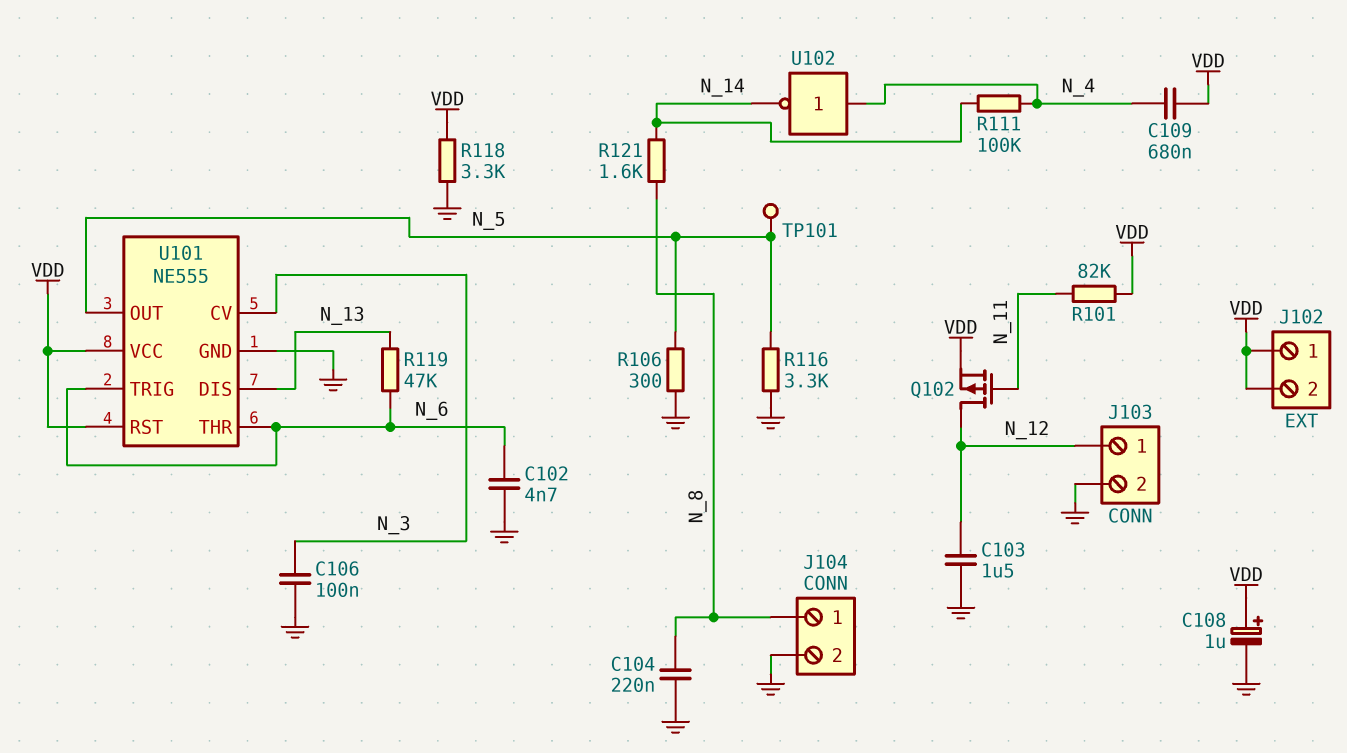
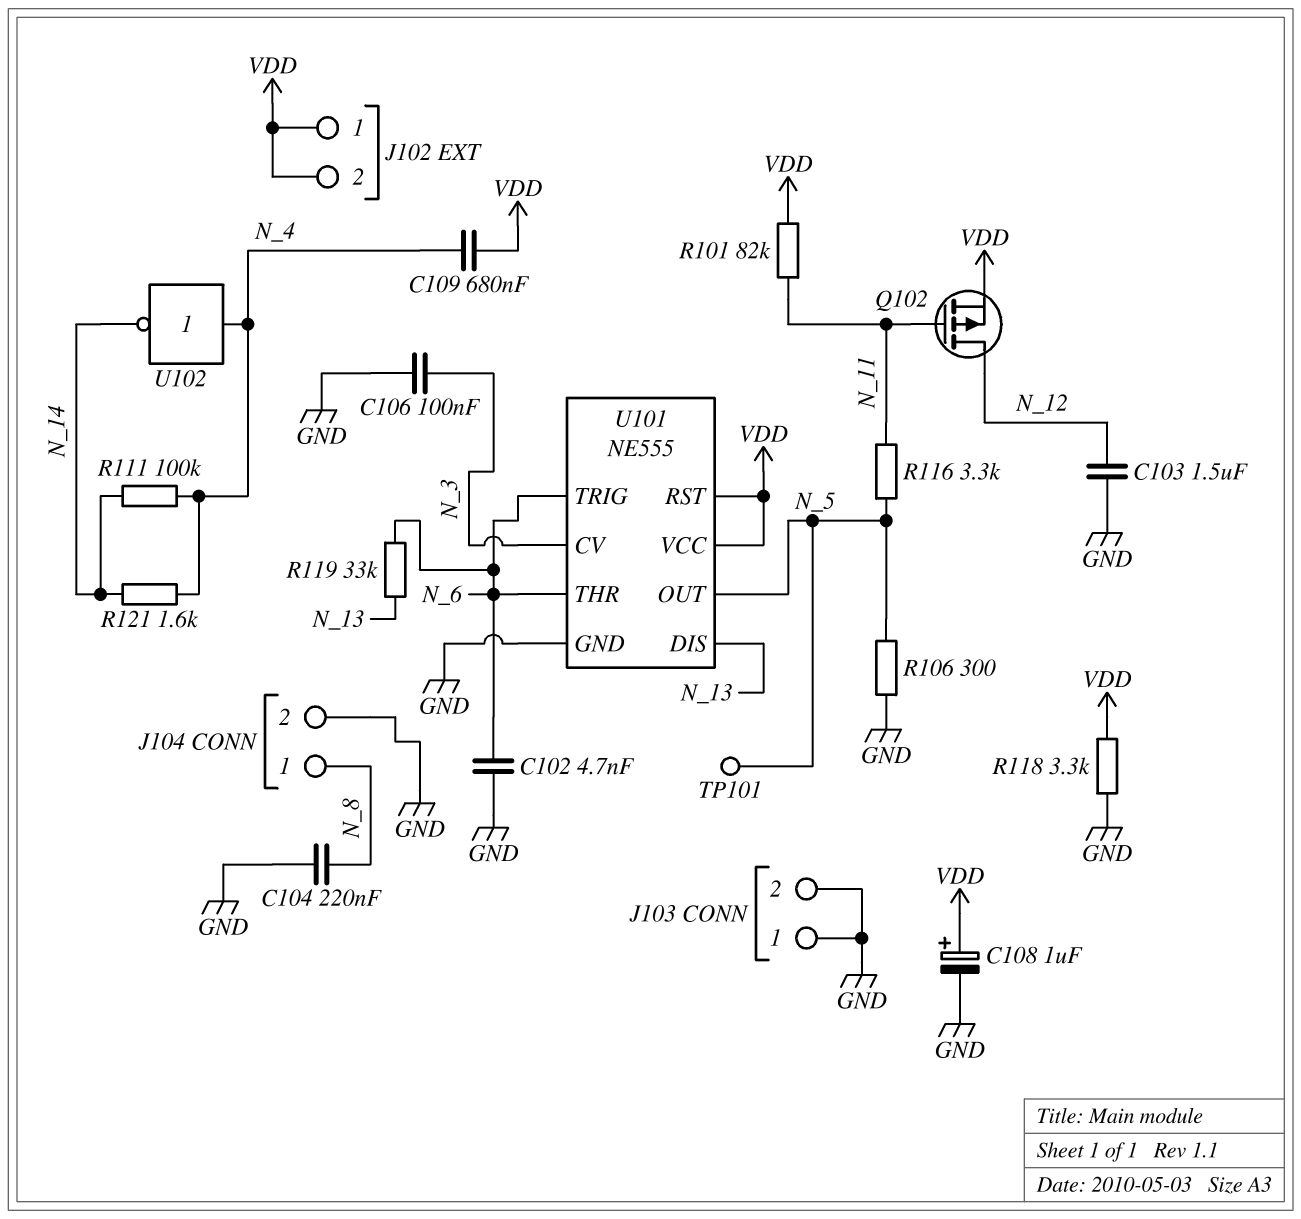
J103 pin 1: N_12 -> GND
R116: 3.3k (GND, N_5) -> 3.3k (N_5, N_11)
R119: 47k (N_6, N_13) -> 33k (N_6, N_13)
R121: 1.6k (N_8, N_14) -> 1.6k (N_4, N_14)

